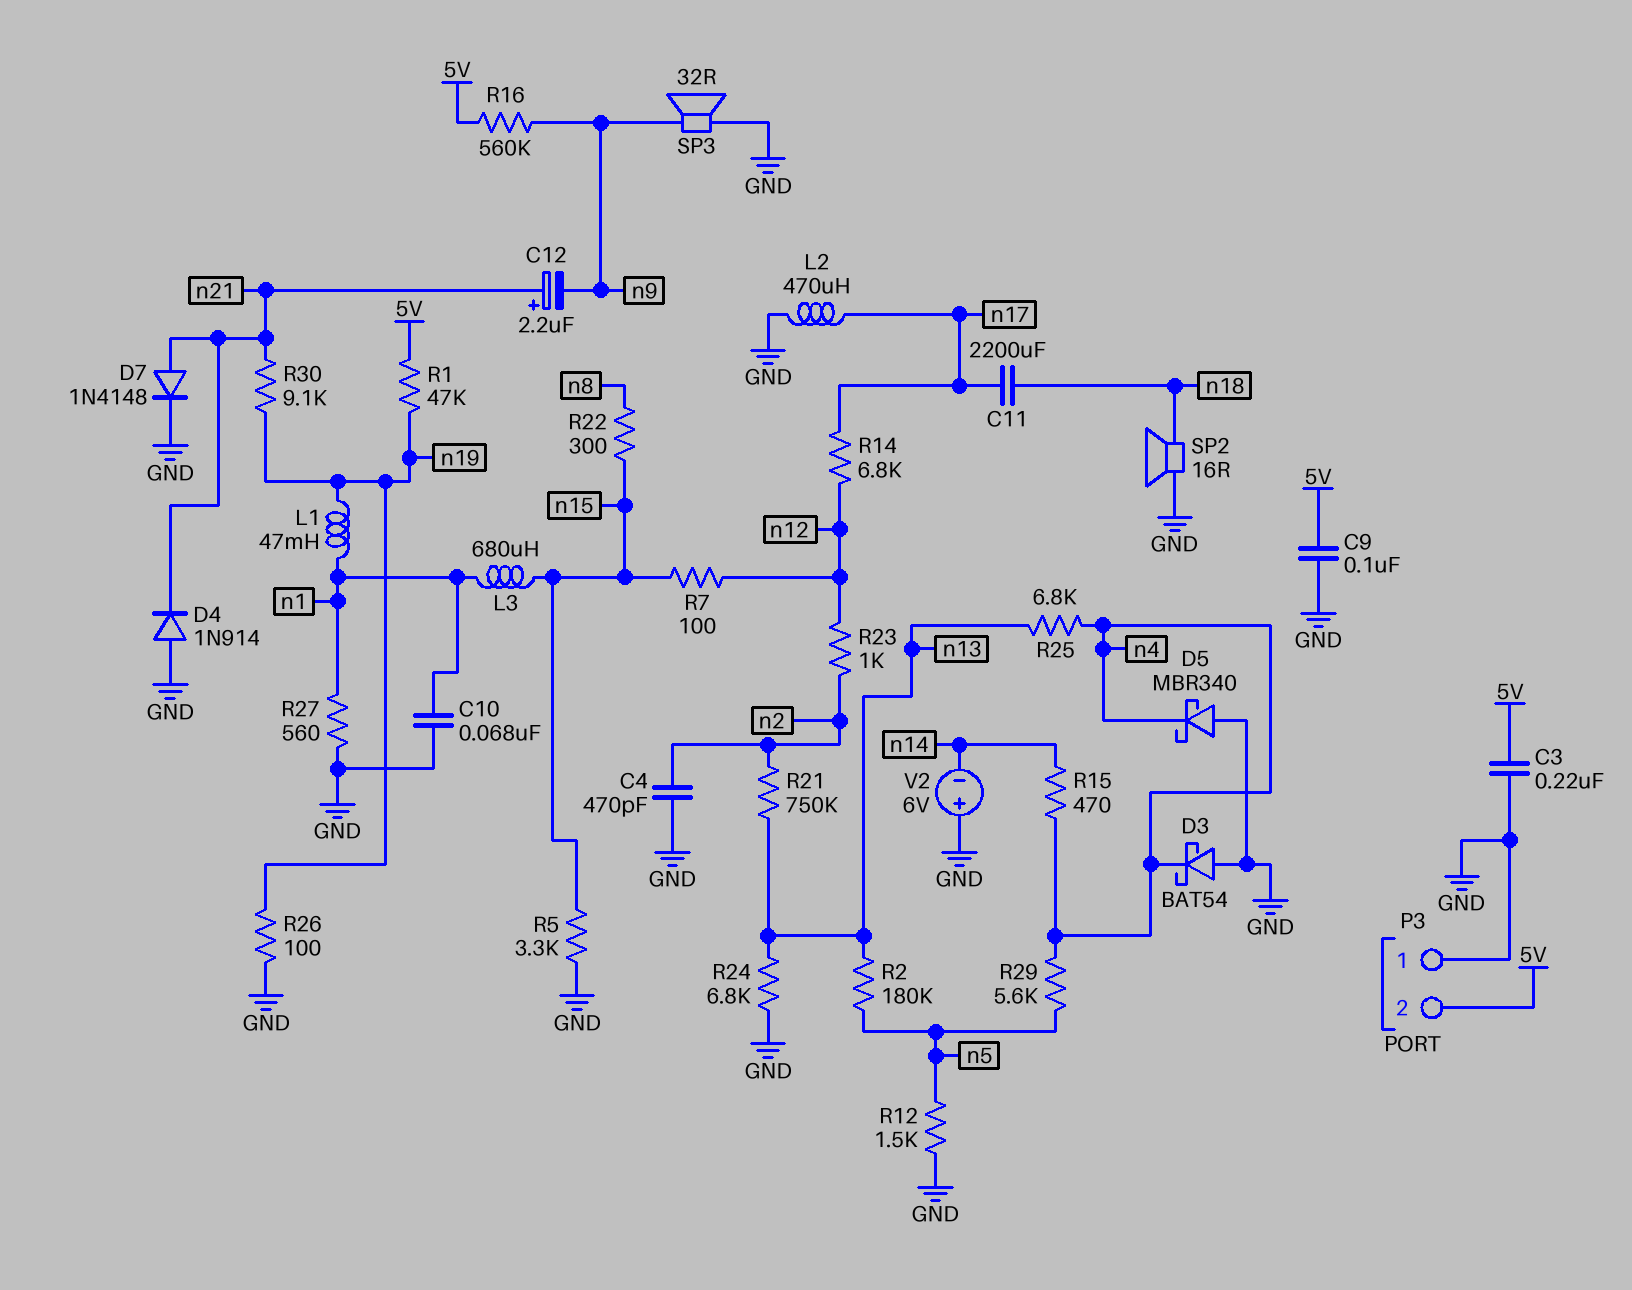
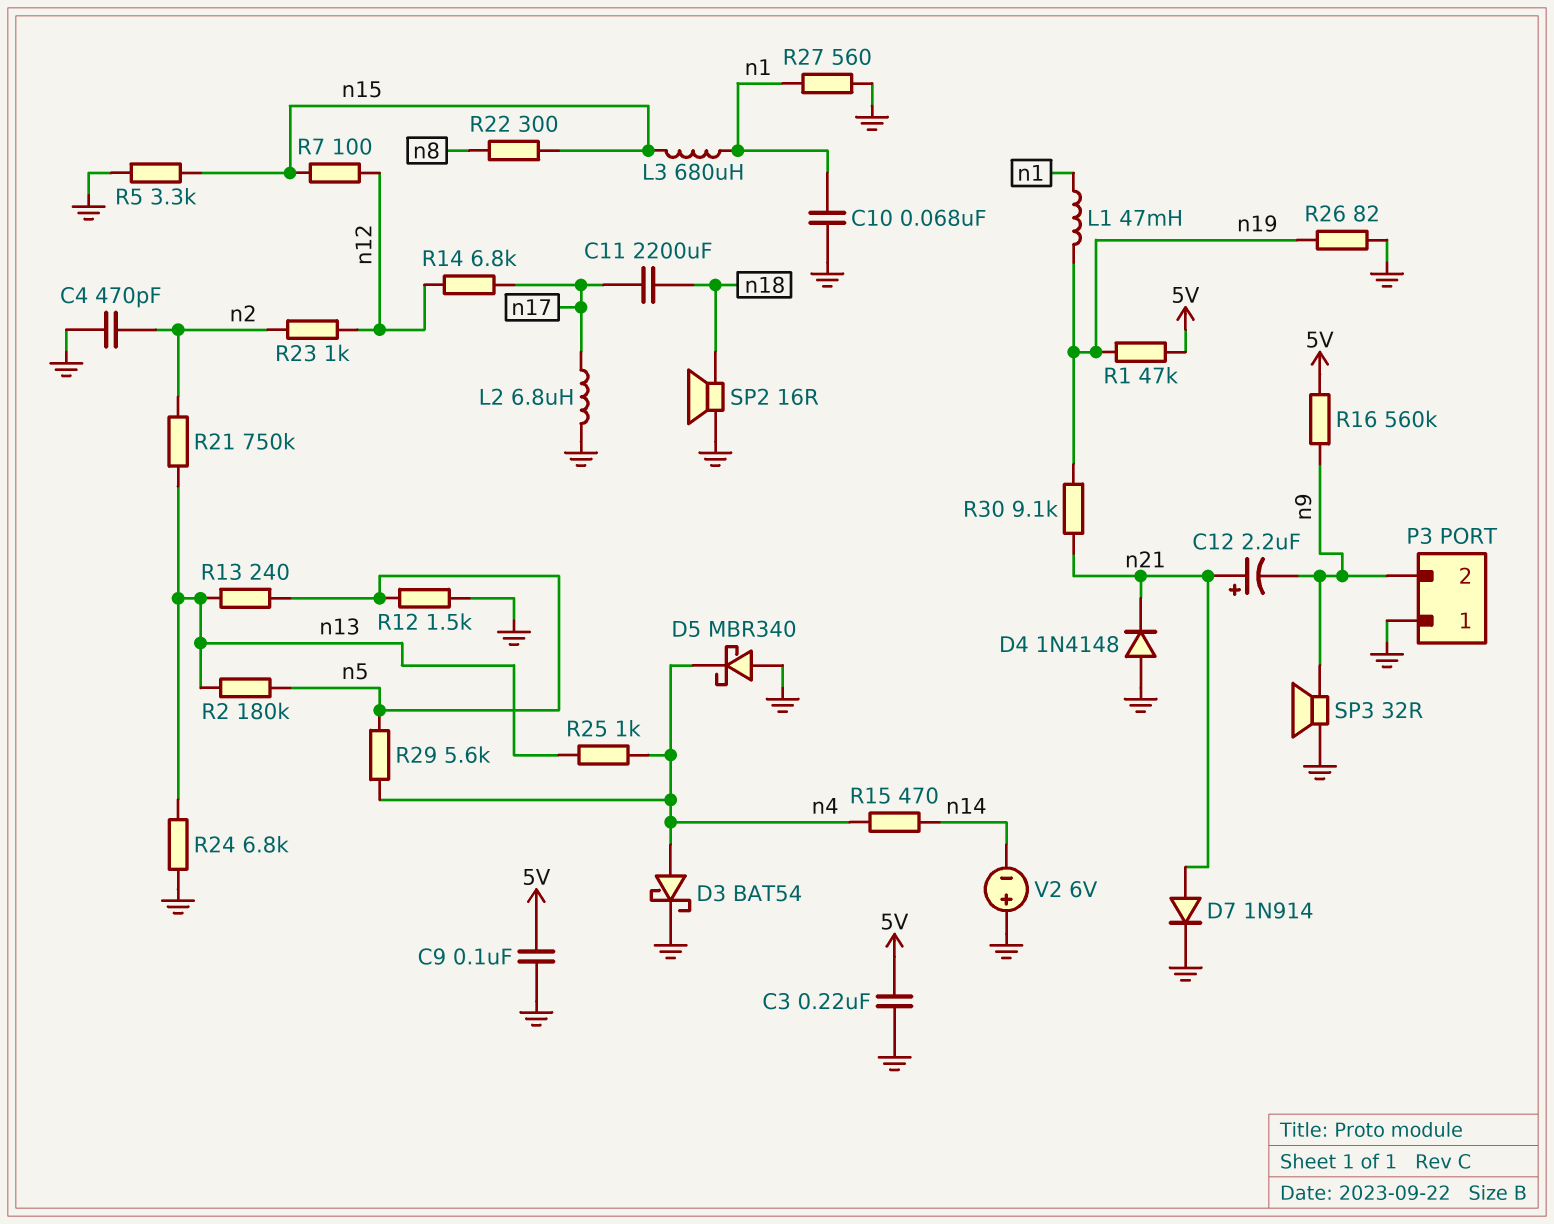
D3: schottky BAT54 (A GND, K n4) -> schottky BAT54 (A n4, K GND)
D4: diode 1N914 (A GND, K n21) -> diode 1N4148 (A GND, K n21)
D7: diode 1N4148 (A n21, K GND) -> diode 1N914 (A n21, K GND)
L2: 470uH (GND, n17) -> 6.8uH (GND, n17)
P3 pin 2: 5V -> n9
R13: none -> 240 (n5, n13)
R25: 6.8k (n4, n13) -> 1k (n4, n13)
R26: 100 (GND, n19) -> 82 (GND, n19)

